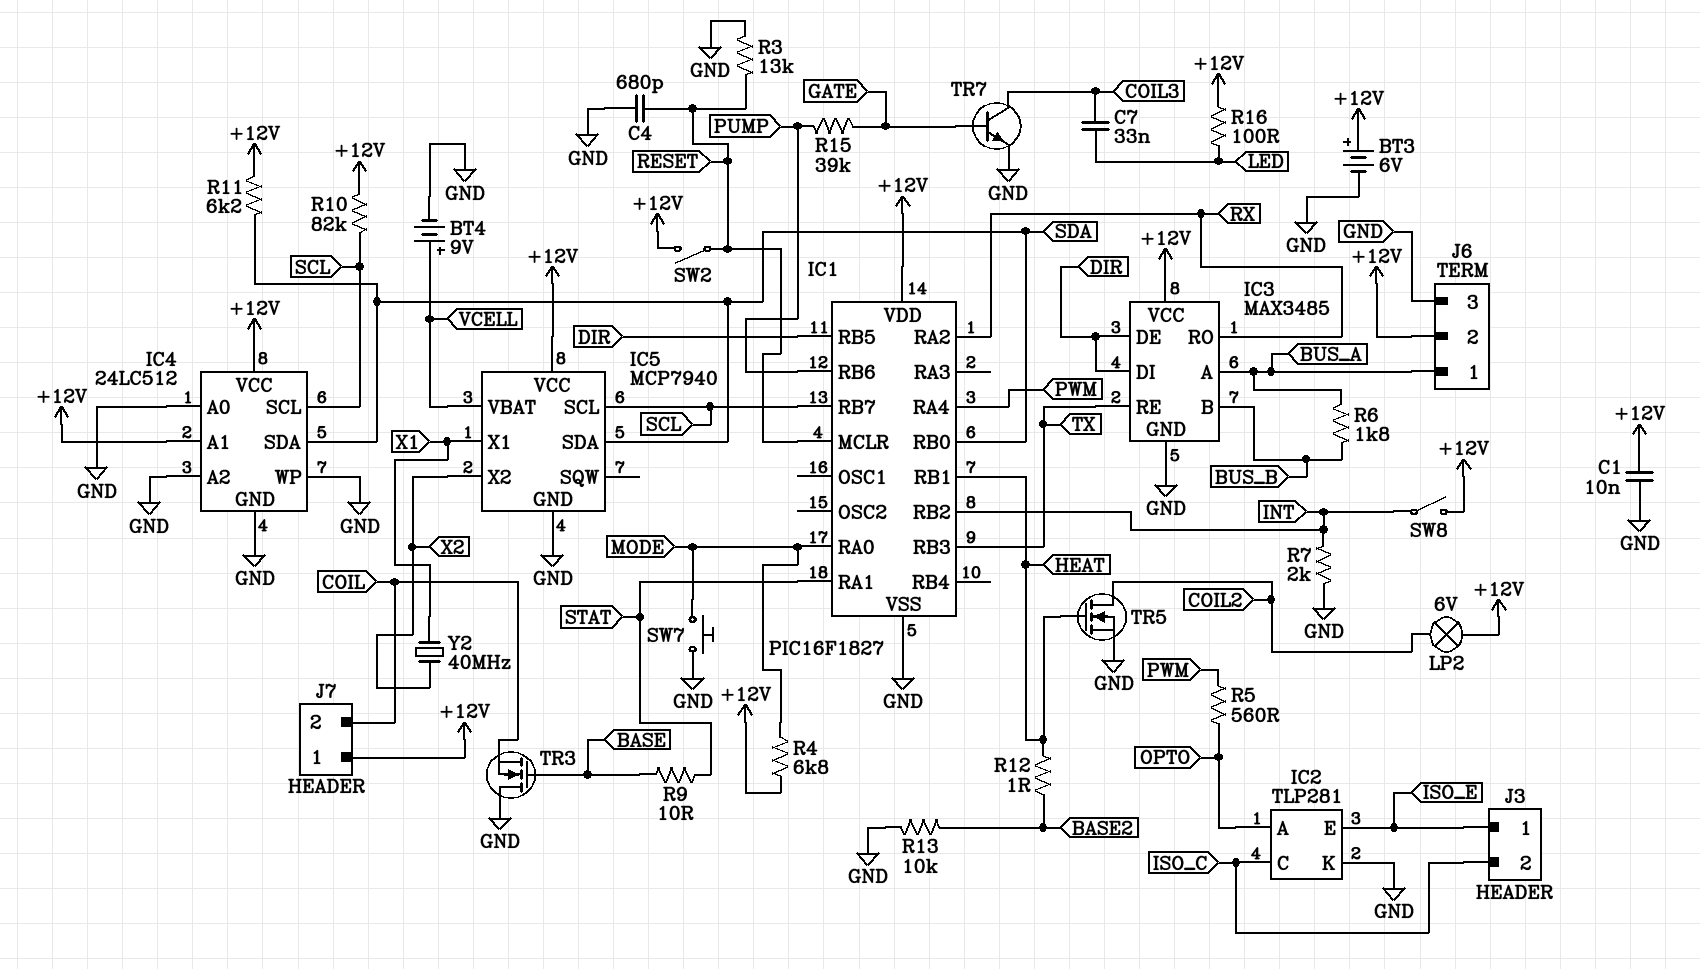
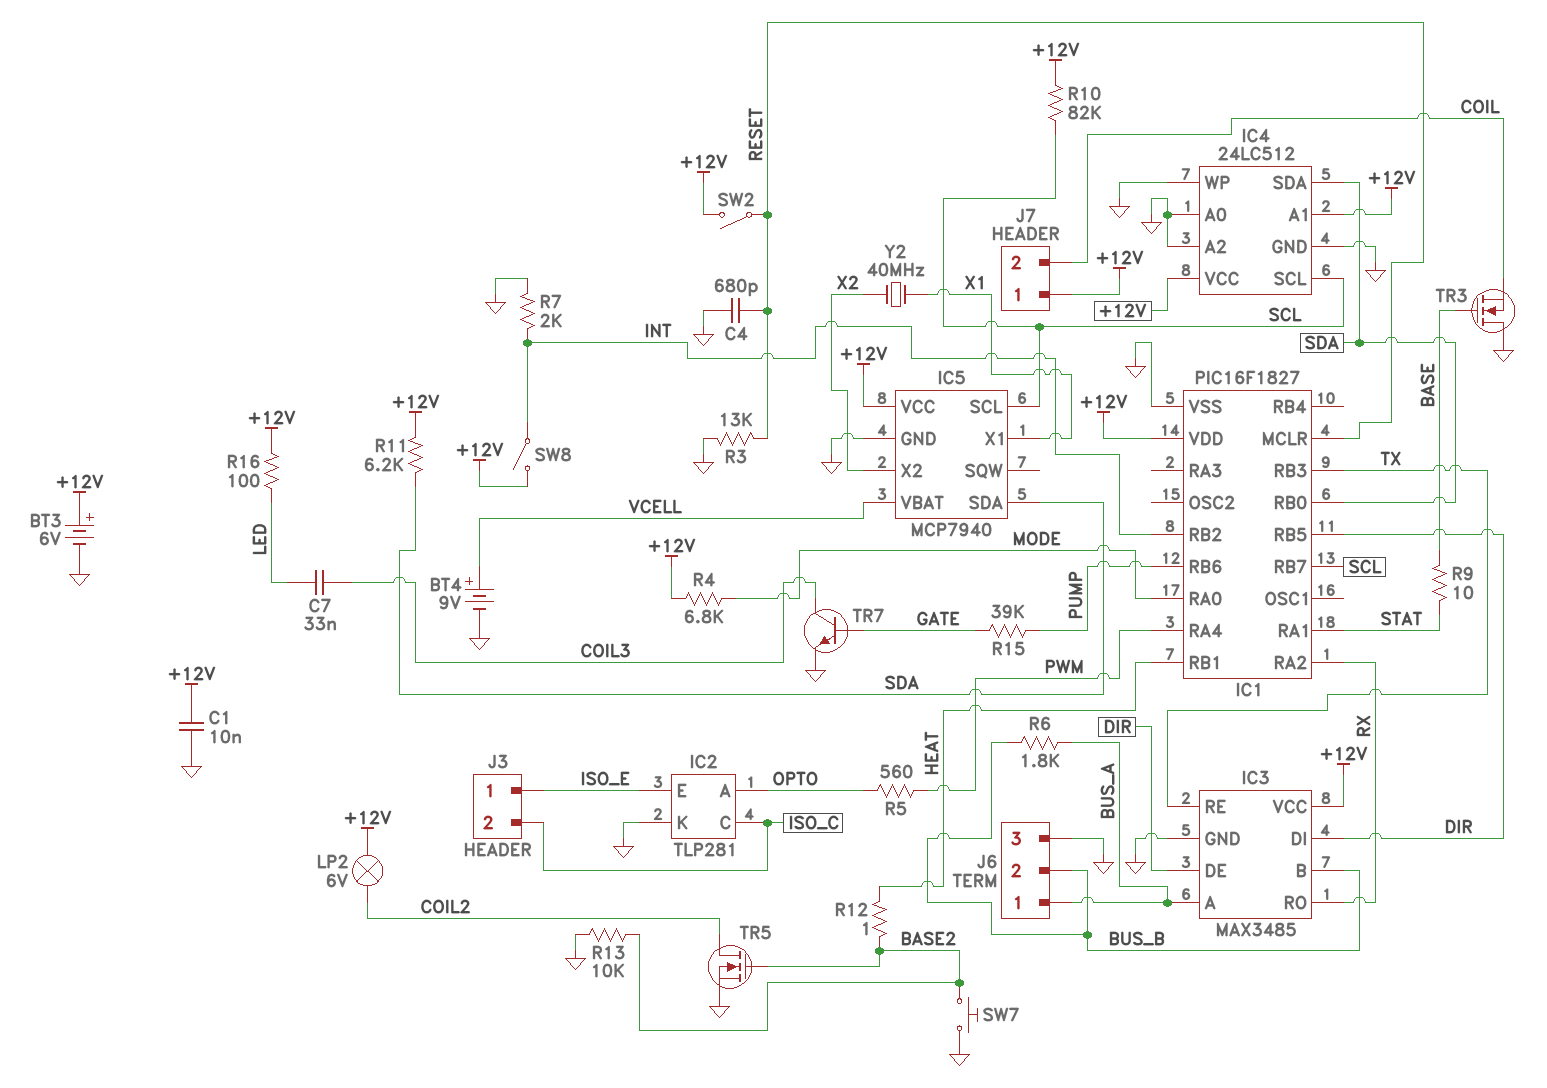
J6 pin 2: +12V -> BUS_B
SW7: button (GND, MODE) -> button (BASE2, GND)
TR5: NMOS (G HEAT, D COIL2, S GND) -> NMOS (G BASE2, D COIL2, S GND)

